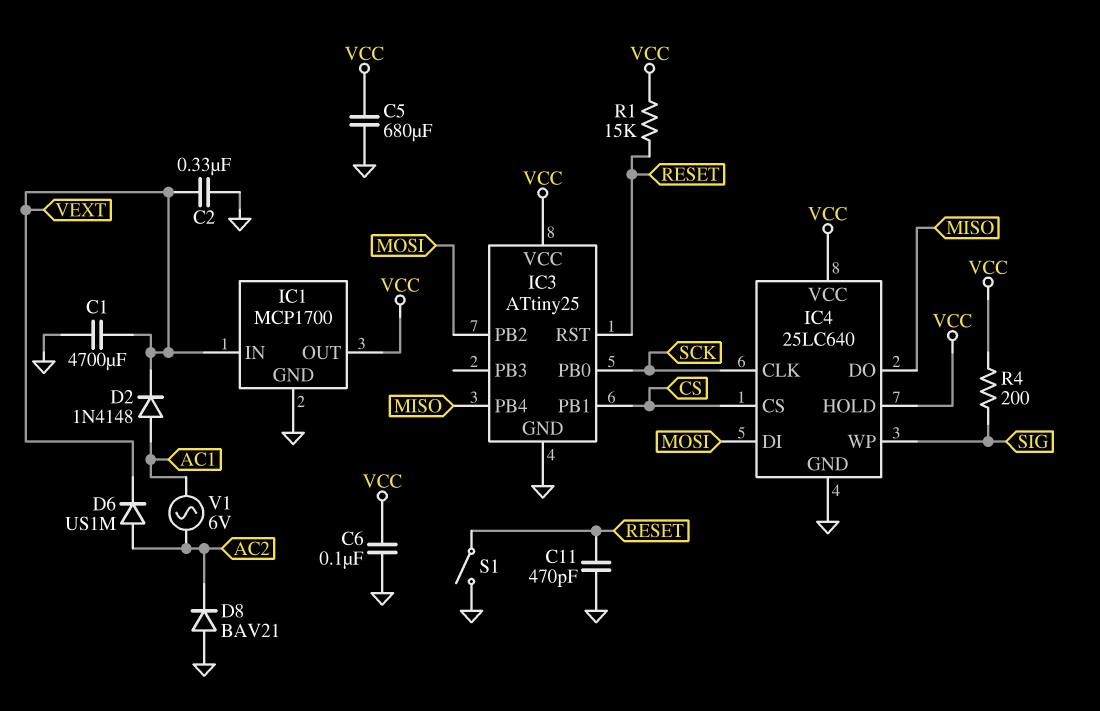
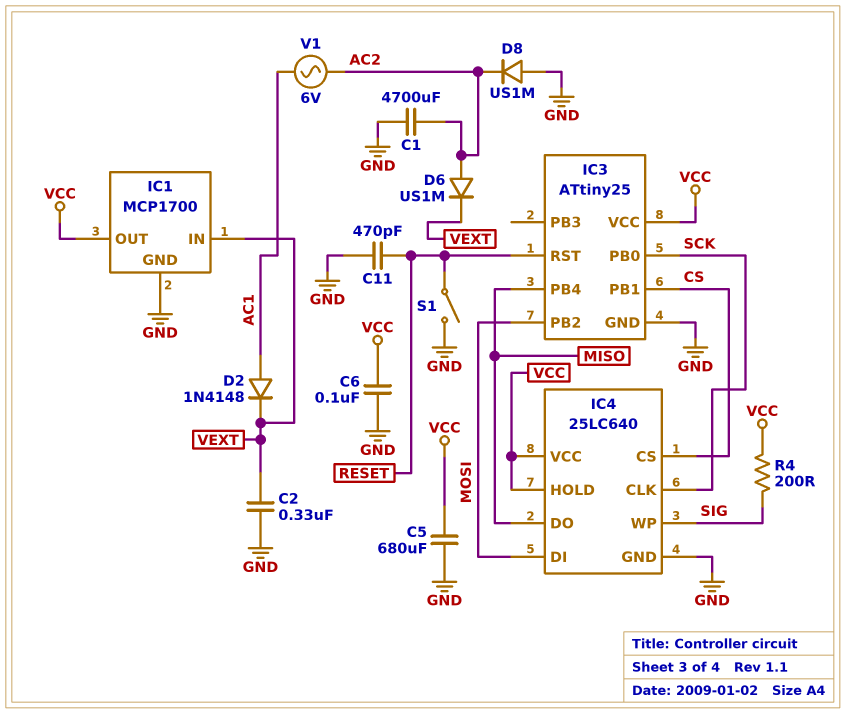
C1: 4700uF (GND, VEXT) -> 4700uF (AC2, GND)
D8: diode BAV21 (A GND, K AC2) -> diode US1M (A GND, K AC2)
R1: 15k (RESET, VCC) -> none

